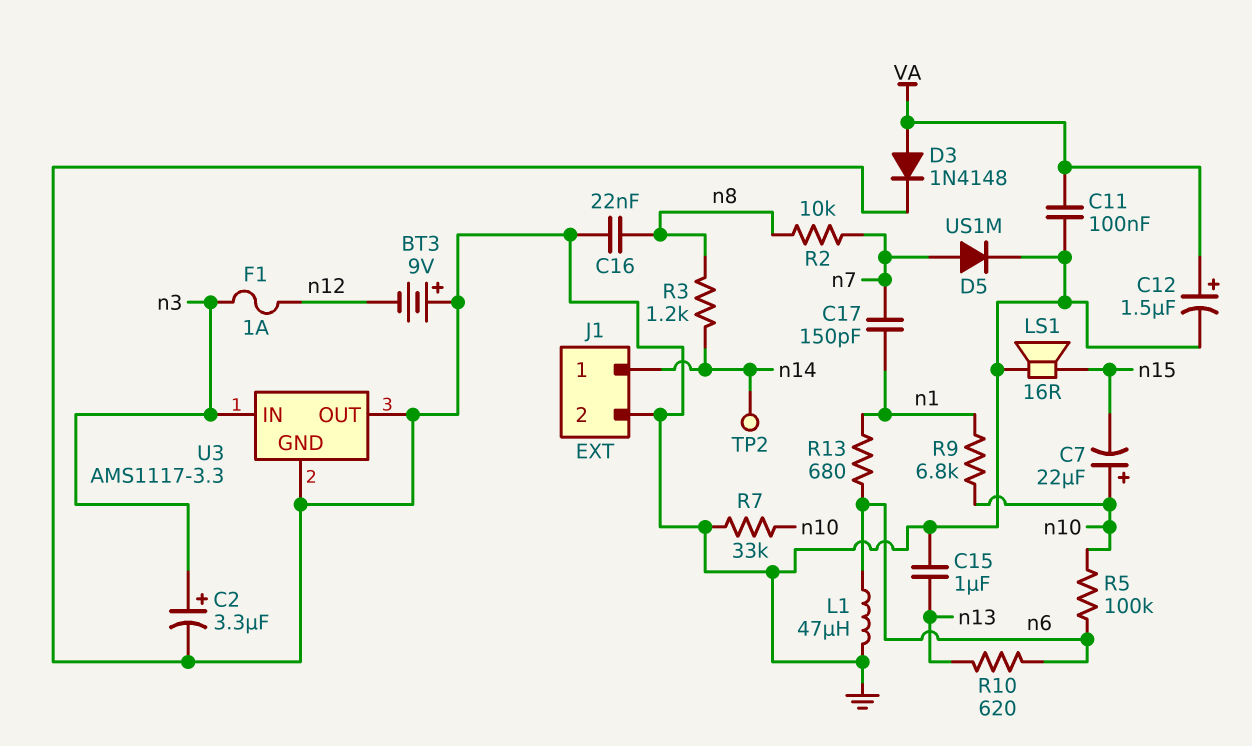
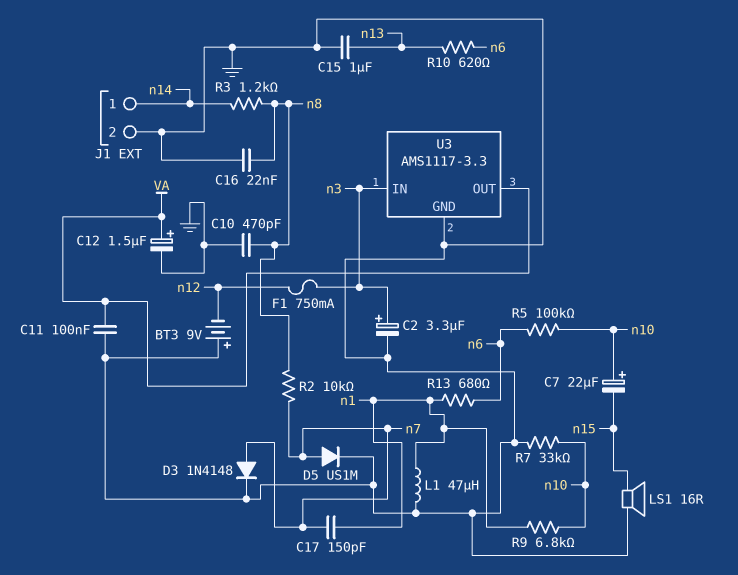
C10: none -> 470pF (GND, n8)
D3: diode 1N4148 (A VA, K GND) -> diode 1N4148 (A n7, K GND)
F1: 1A (n3, n12) -> 750mA (n3, n12)
L1: 47uH (GND, n6) -> 47uH (GND, n1)
TP2: test point (n14) -> none
U3 pin OUT: GND -> VA

